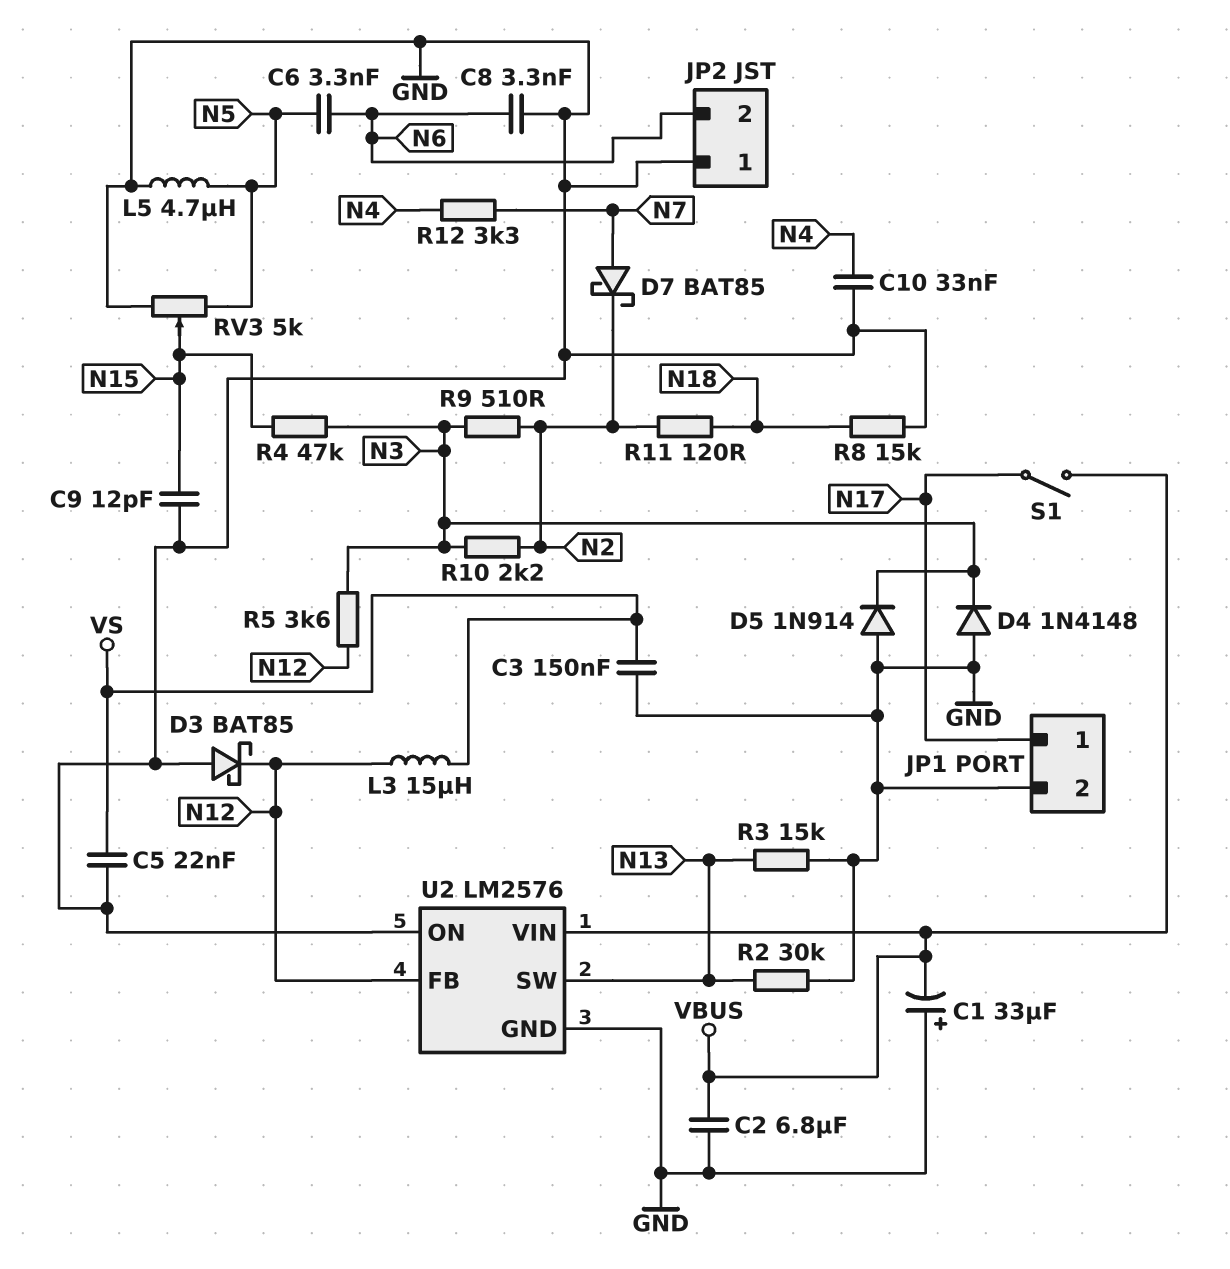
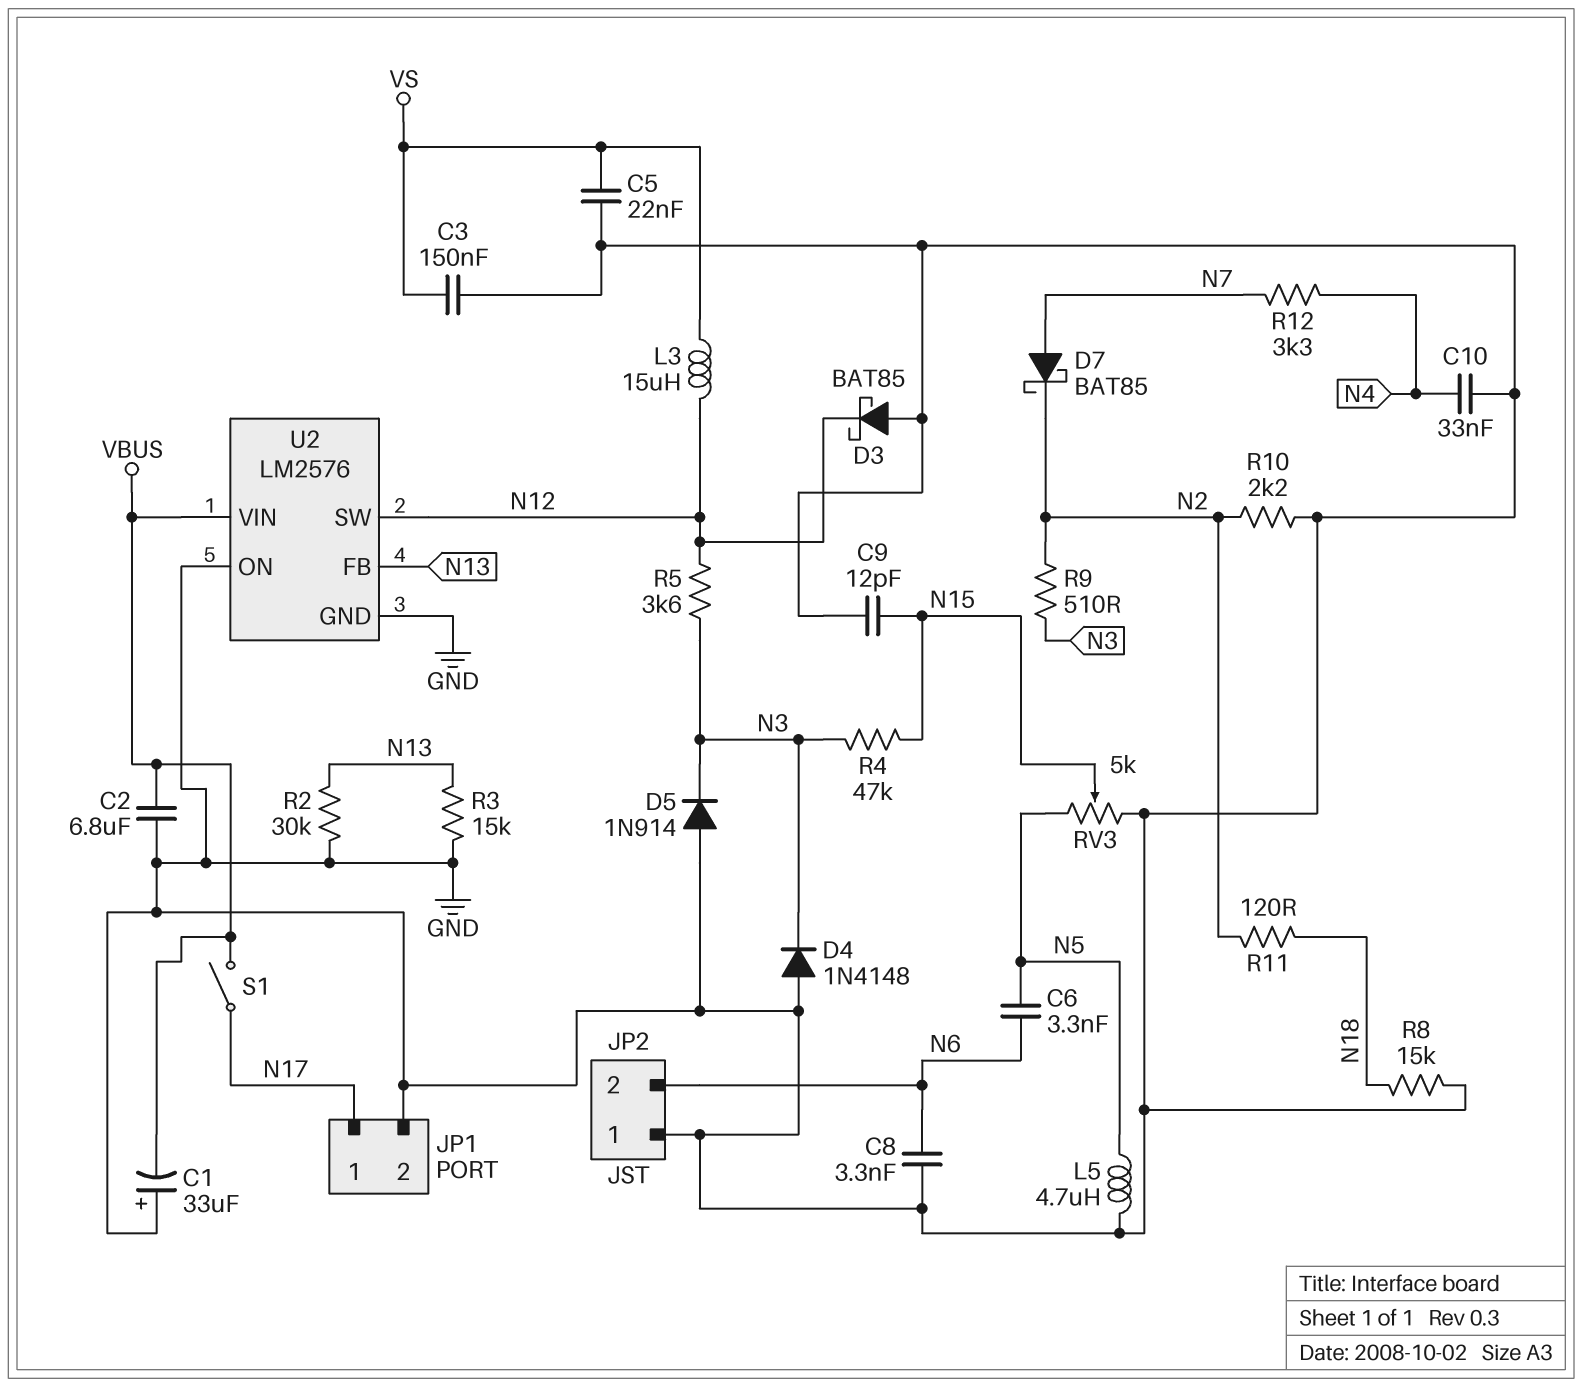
R10: 2.2k (N2, N3) -> 2.2k (GND, N2)
U2 pin FB: N12 -> N13
U2 pin SW: N13 -> N12

